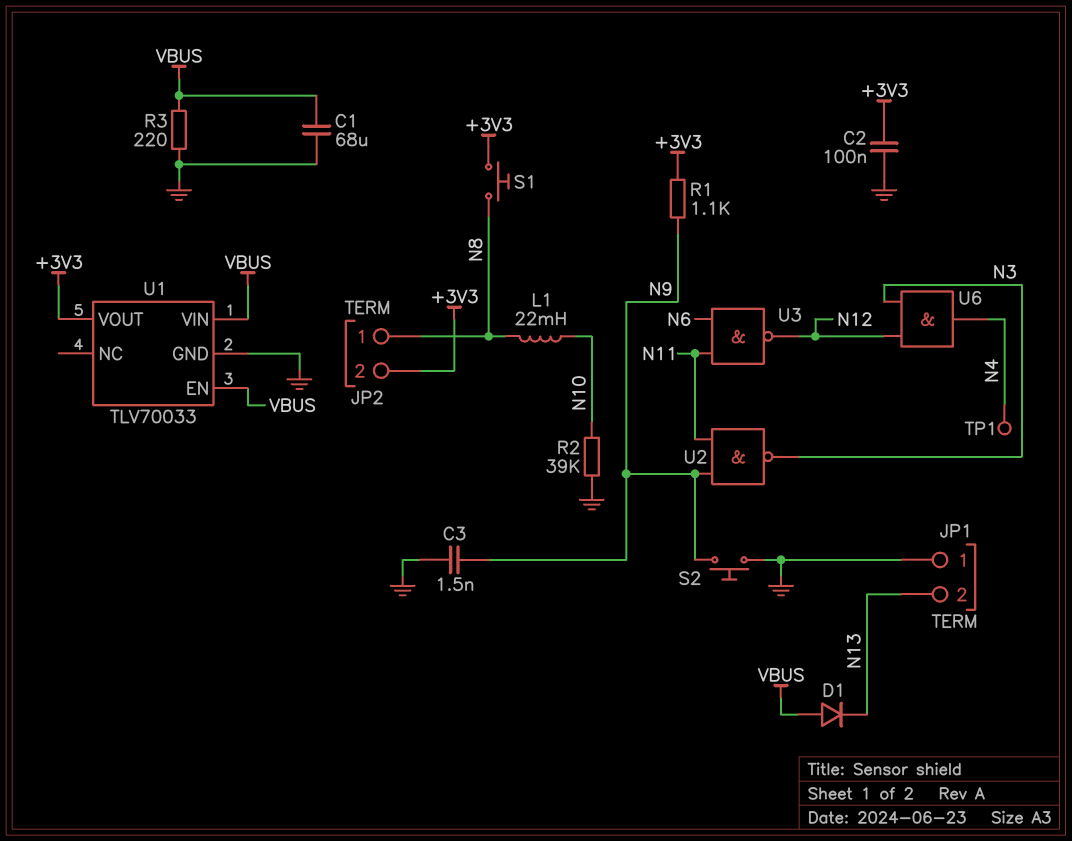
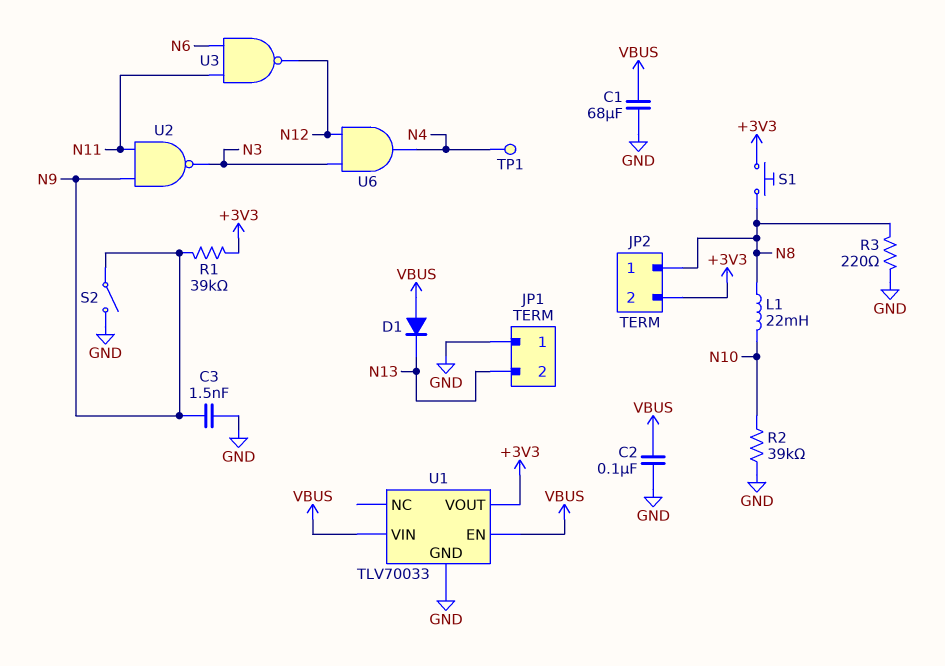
C2: 100nF (+3V3, GND) -> 100nF (GND, VBUS)
R1: 1.1k (+3V3, N9) -> 39k (+3V3, N9)
R3: 220 (GND, VBUS) -> 220 (GND, N8)
S2: button (GND, N9) -> switch (GND, N9)

